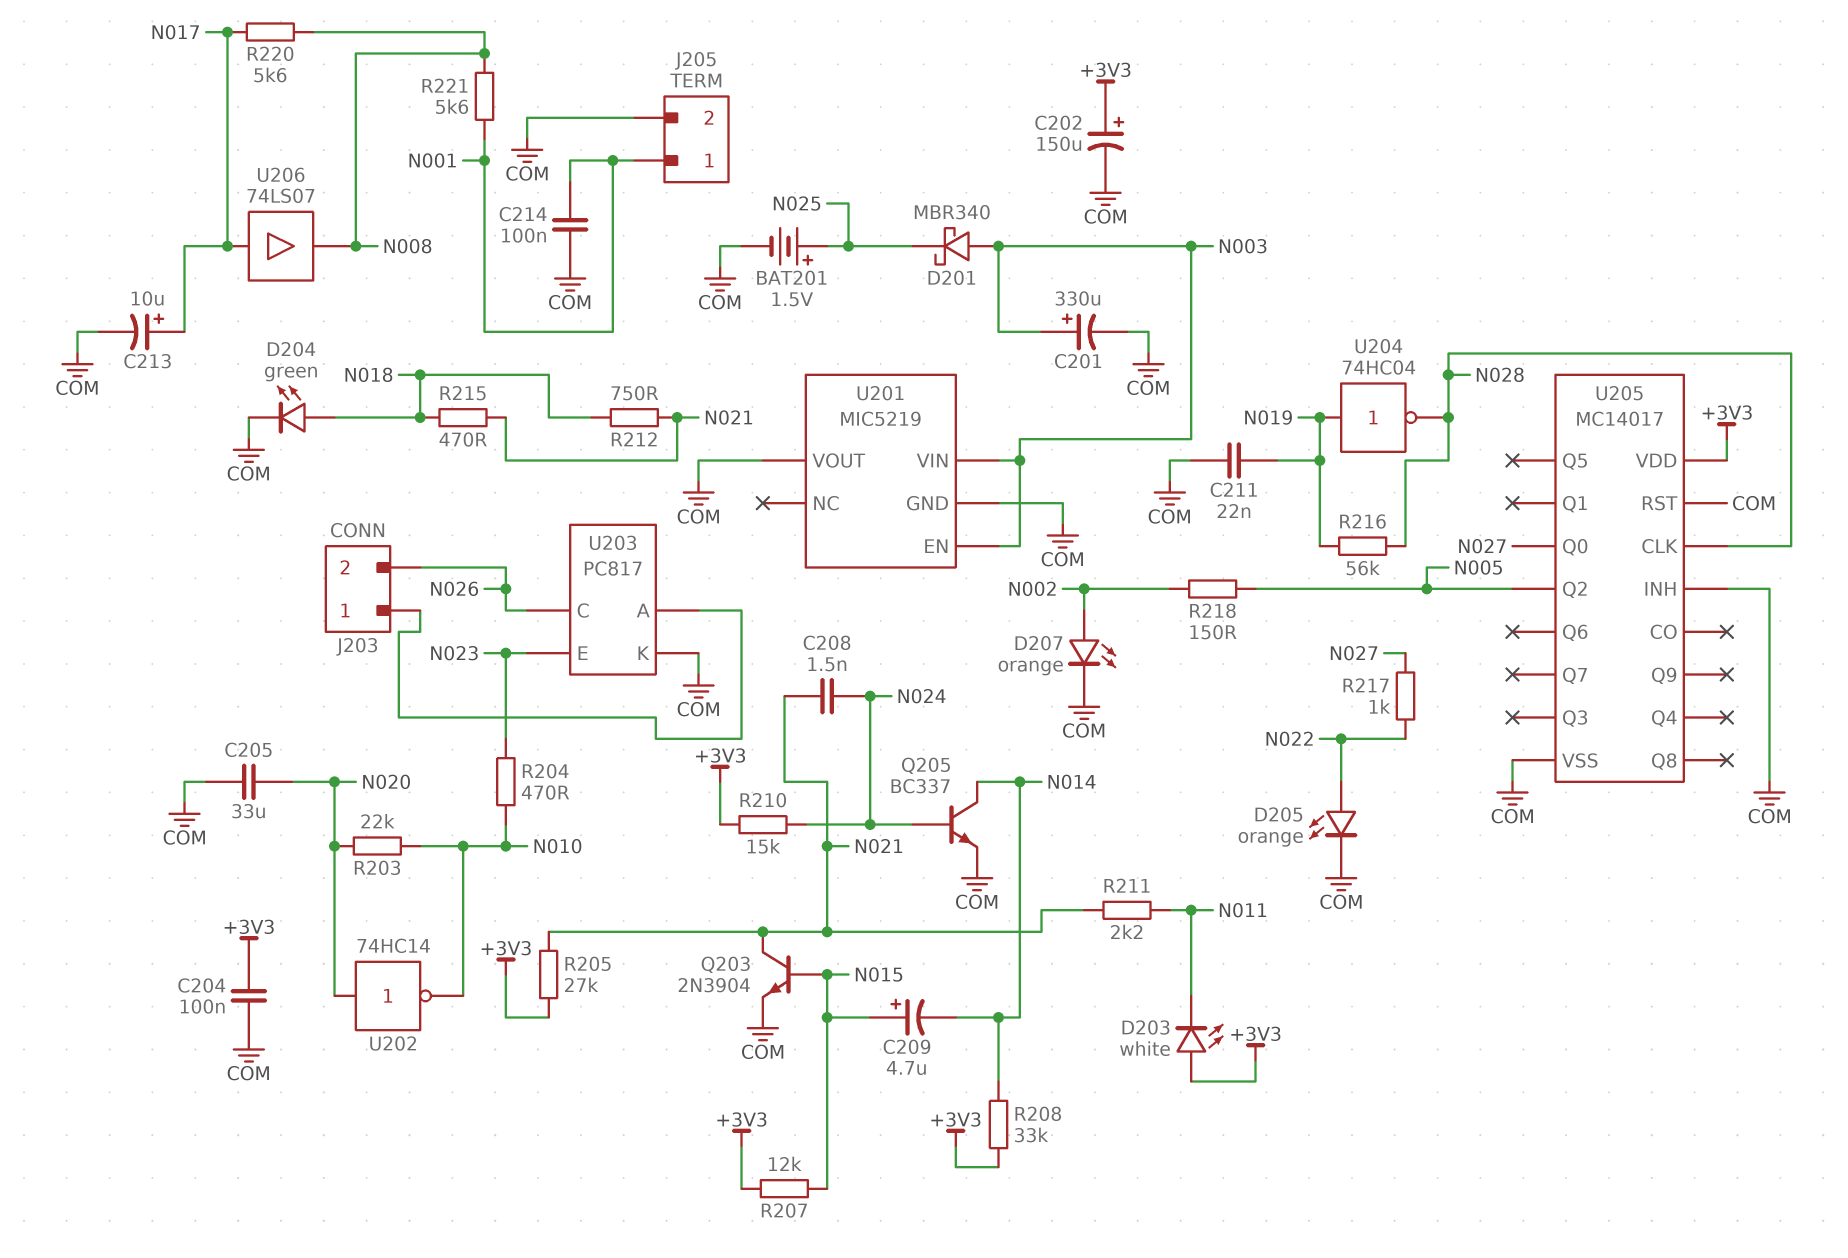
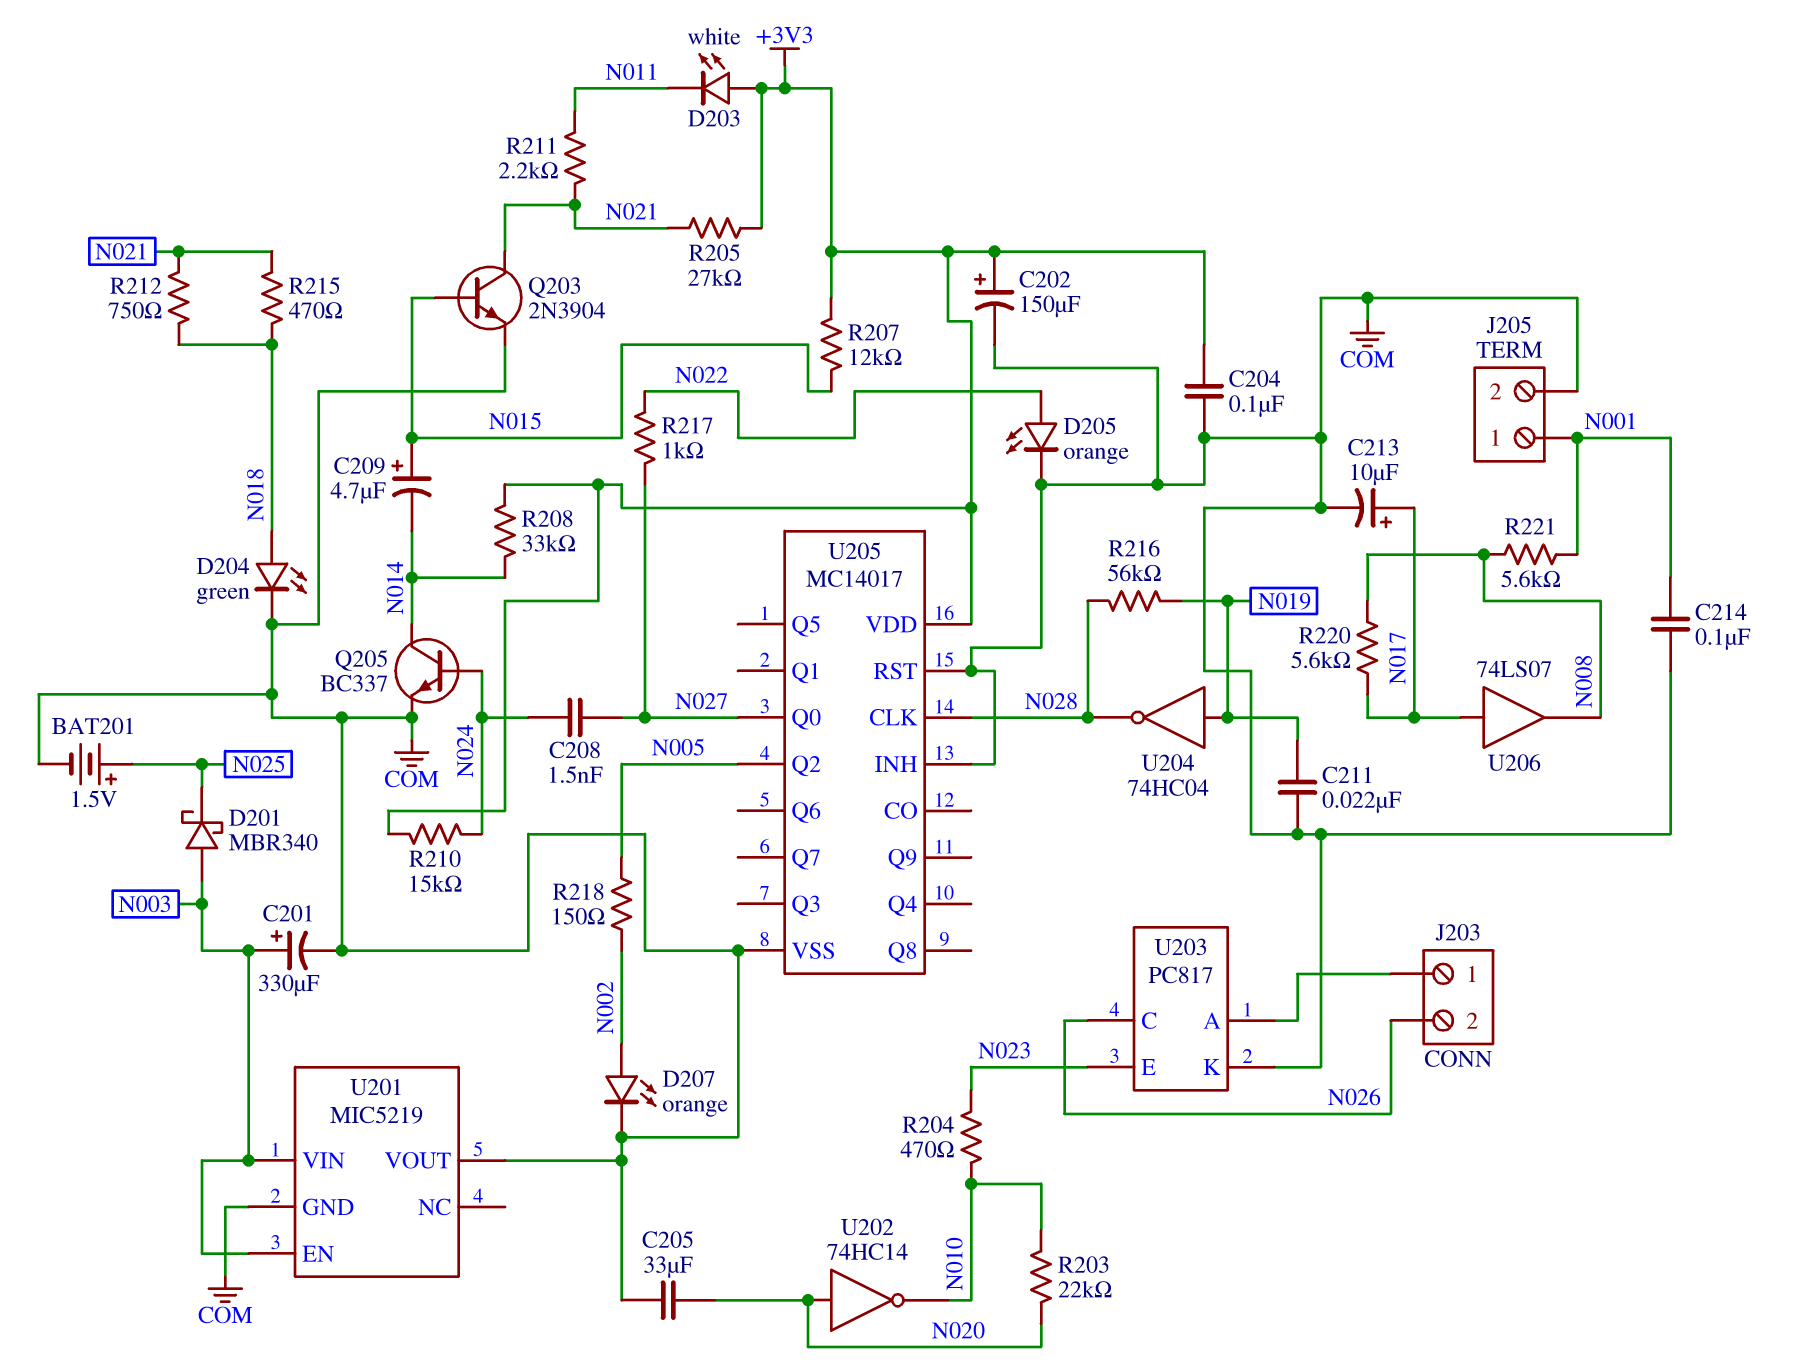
C208: 1.5nF (N021, N024) -> 1.5nF (N024, N027)

